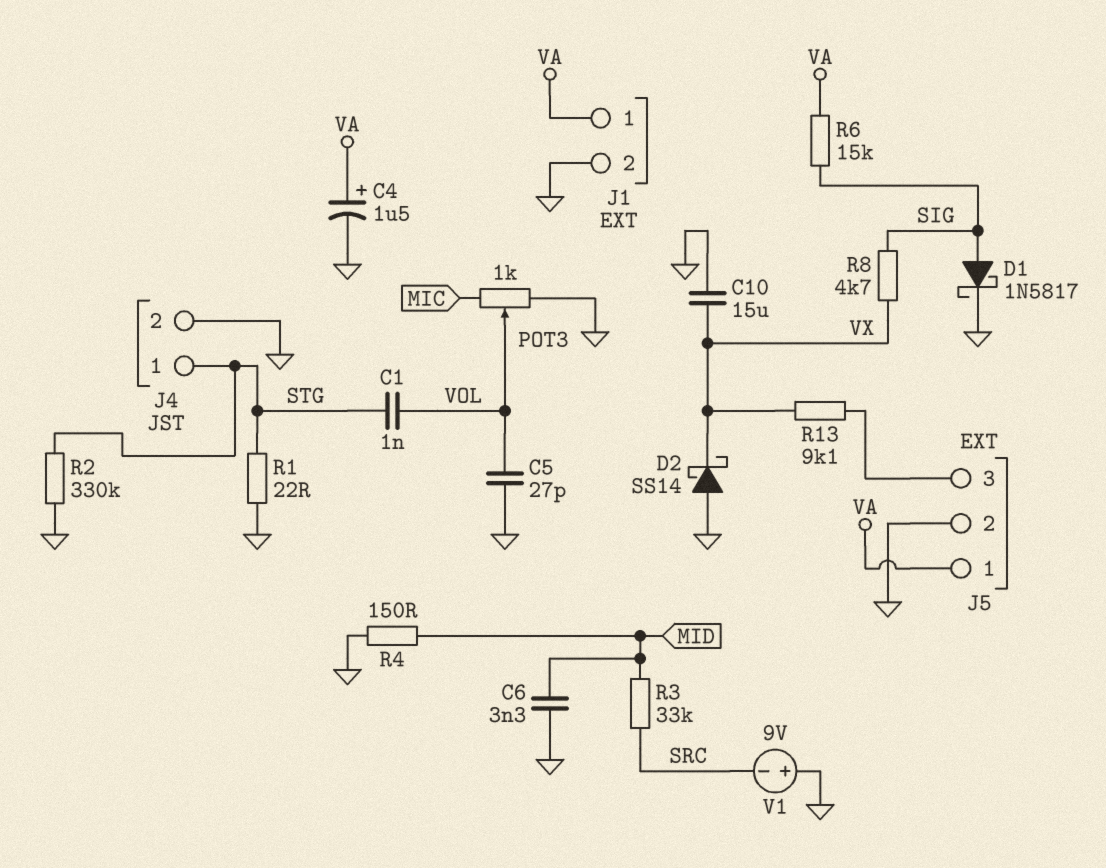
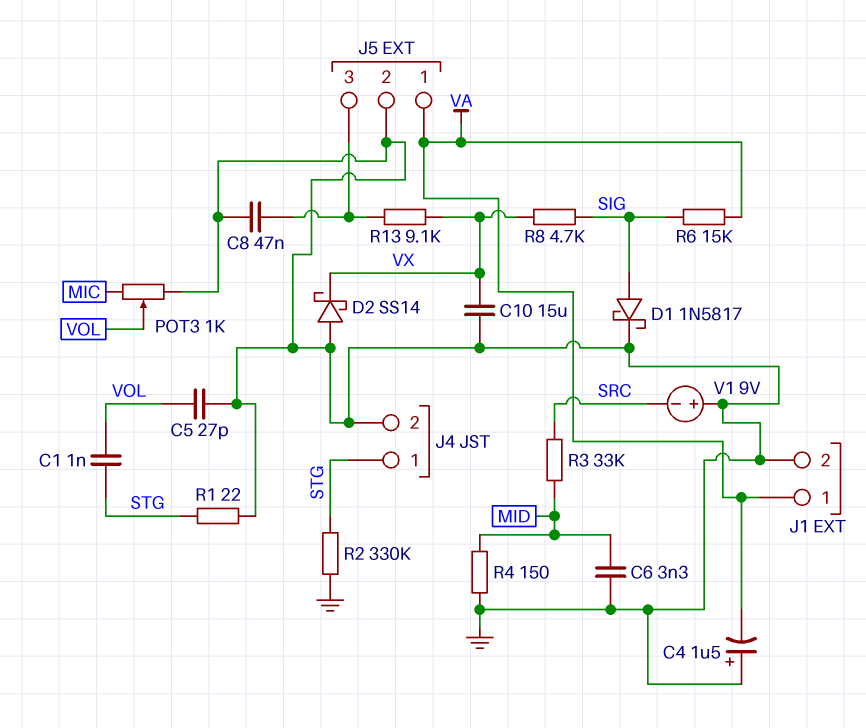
C4: 1.5uF (plus VA, minus GND) -> 1.5uF (plus GND, minus VA)
C8: none -> 47nF (GND, J5/3)

